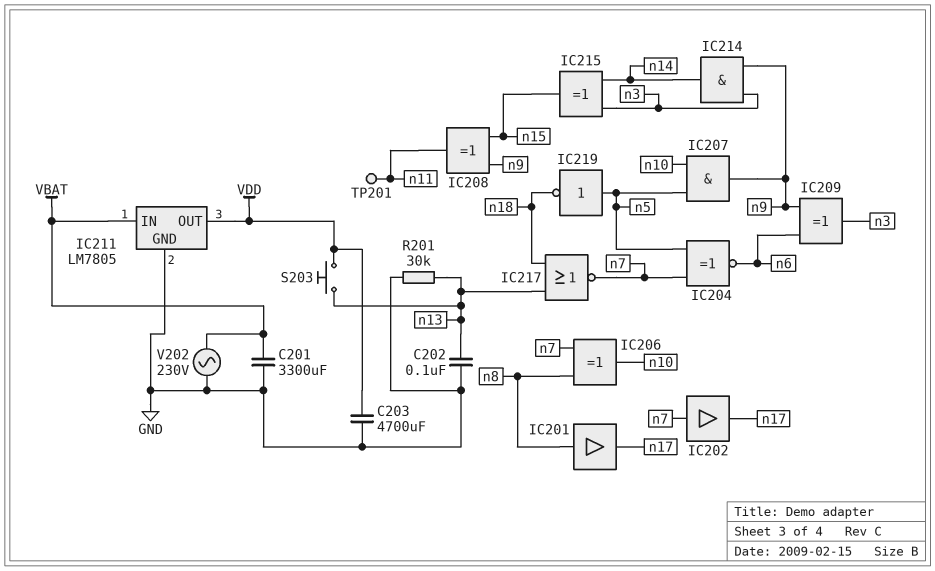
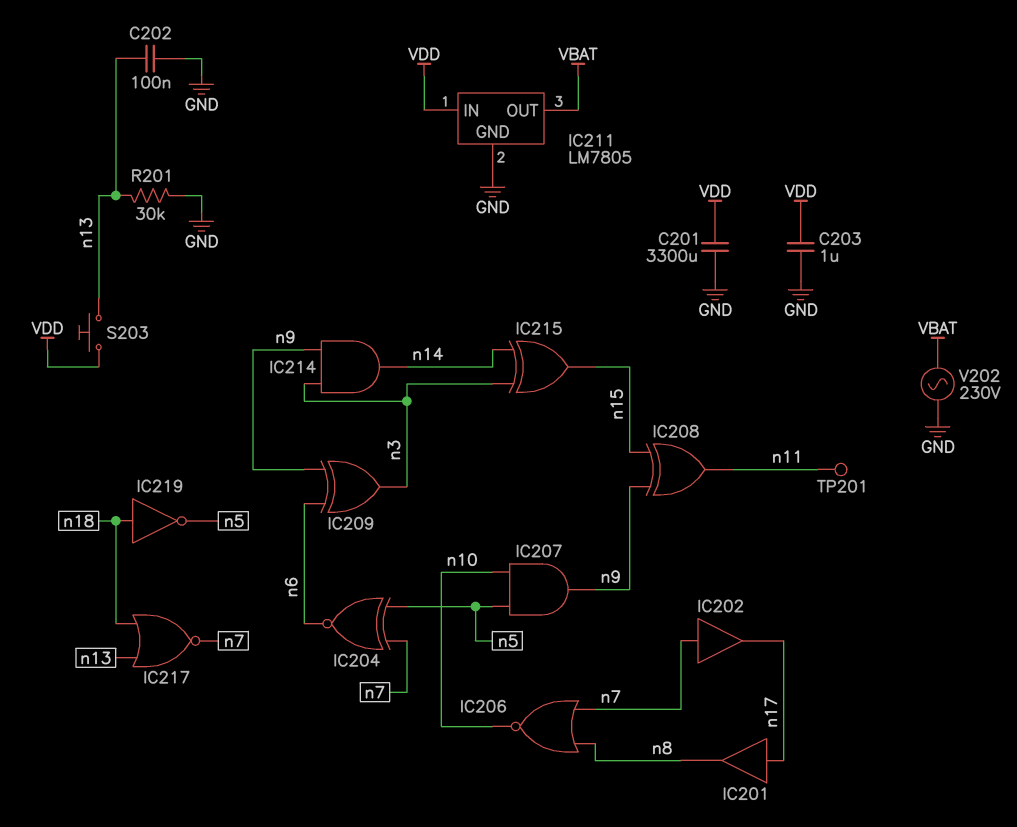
C201: 3300uF (GND, VBAT) -> 3300uF (GND, VDD)
C203: 4700uF (GND, VDD) -> 1uF (GND, VDD)
IC201: buffer (in n8, out n17) -> buffer (in n17, out n8)
IC206: XOR (in n7, in n8, out n10) -> NOR (in n7, in n8, out n10)
IC211 pin IN: VBAT -> VDD
IC211 pin OUT: VDD -> VBAT
IC219: NOT (in n5, out n18) -> NOT (in n18, out n5)

